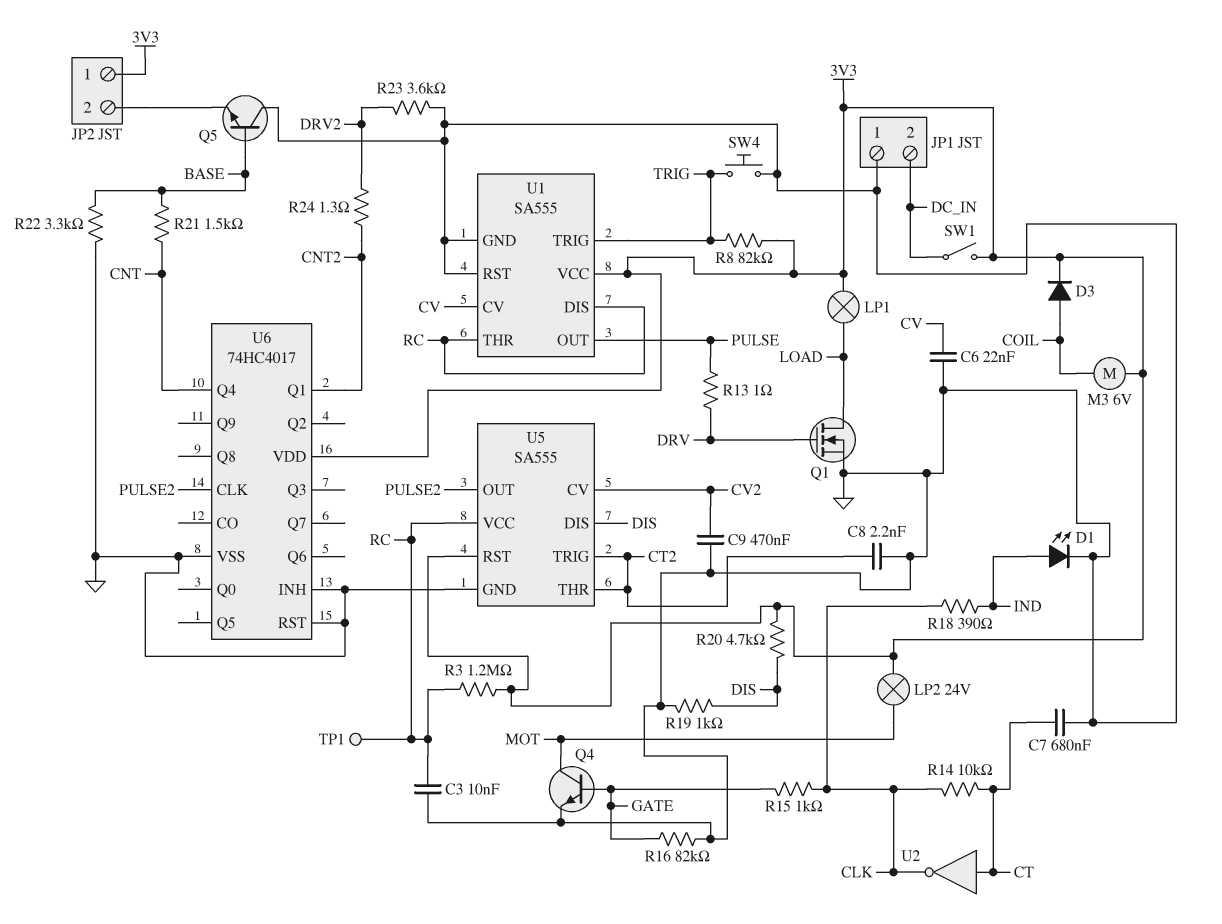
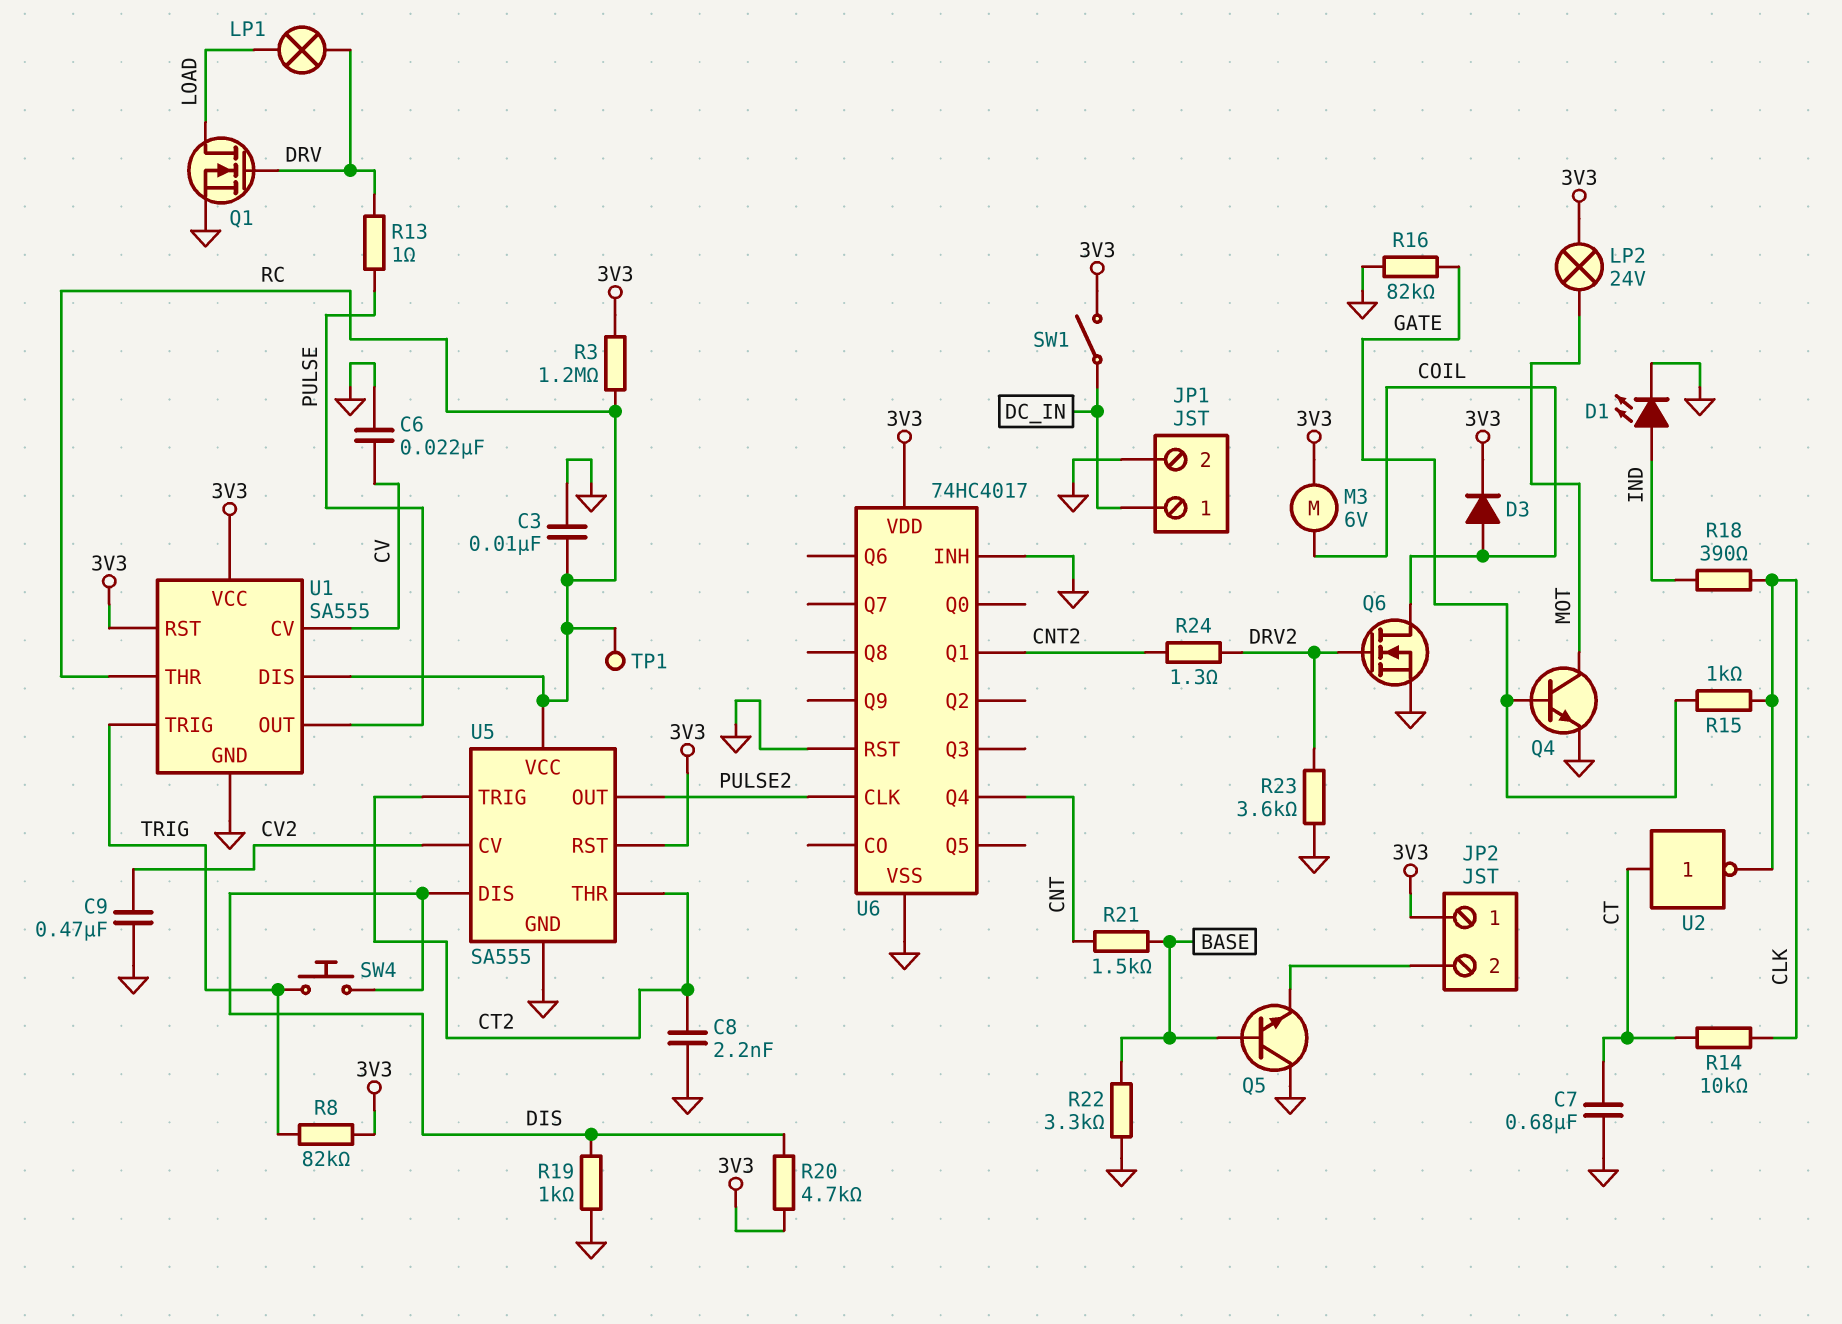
JP1 pin 1: GND -> DC_IN
JP1 pin 2: DC_IN -> GND
LP1: lamp (3V3, LOAD) -> lamp (DRV, LOAD)
Q6: none -> NMOS (G DRV2, D COIL, S GND)
SW4: button (GND, TRIG) -> button (DIS, TRIG)
U1 pin RST: GND -> 3V3

